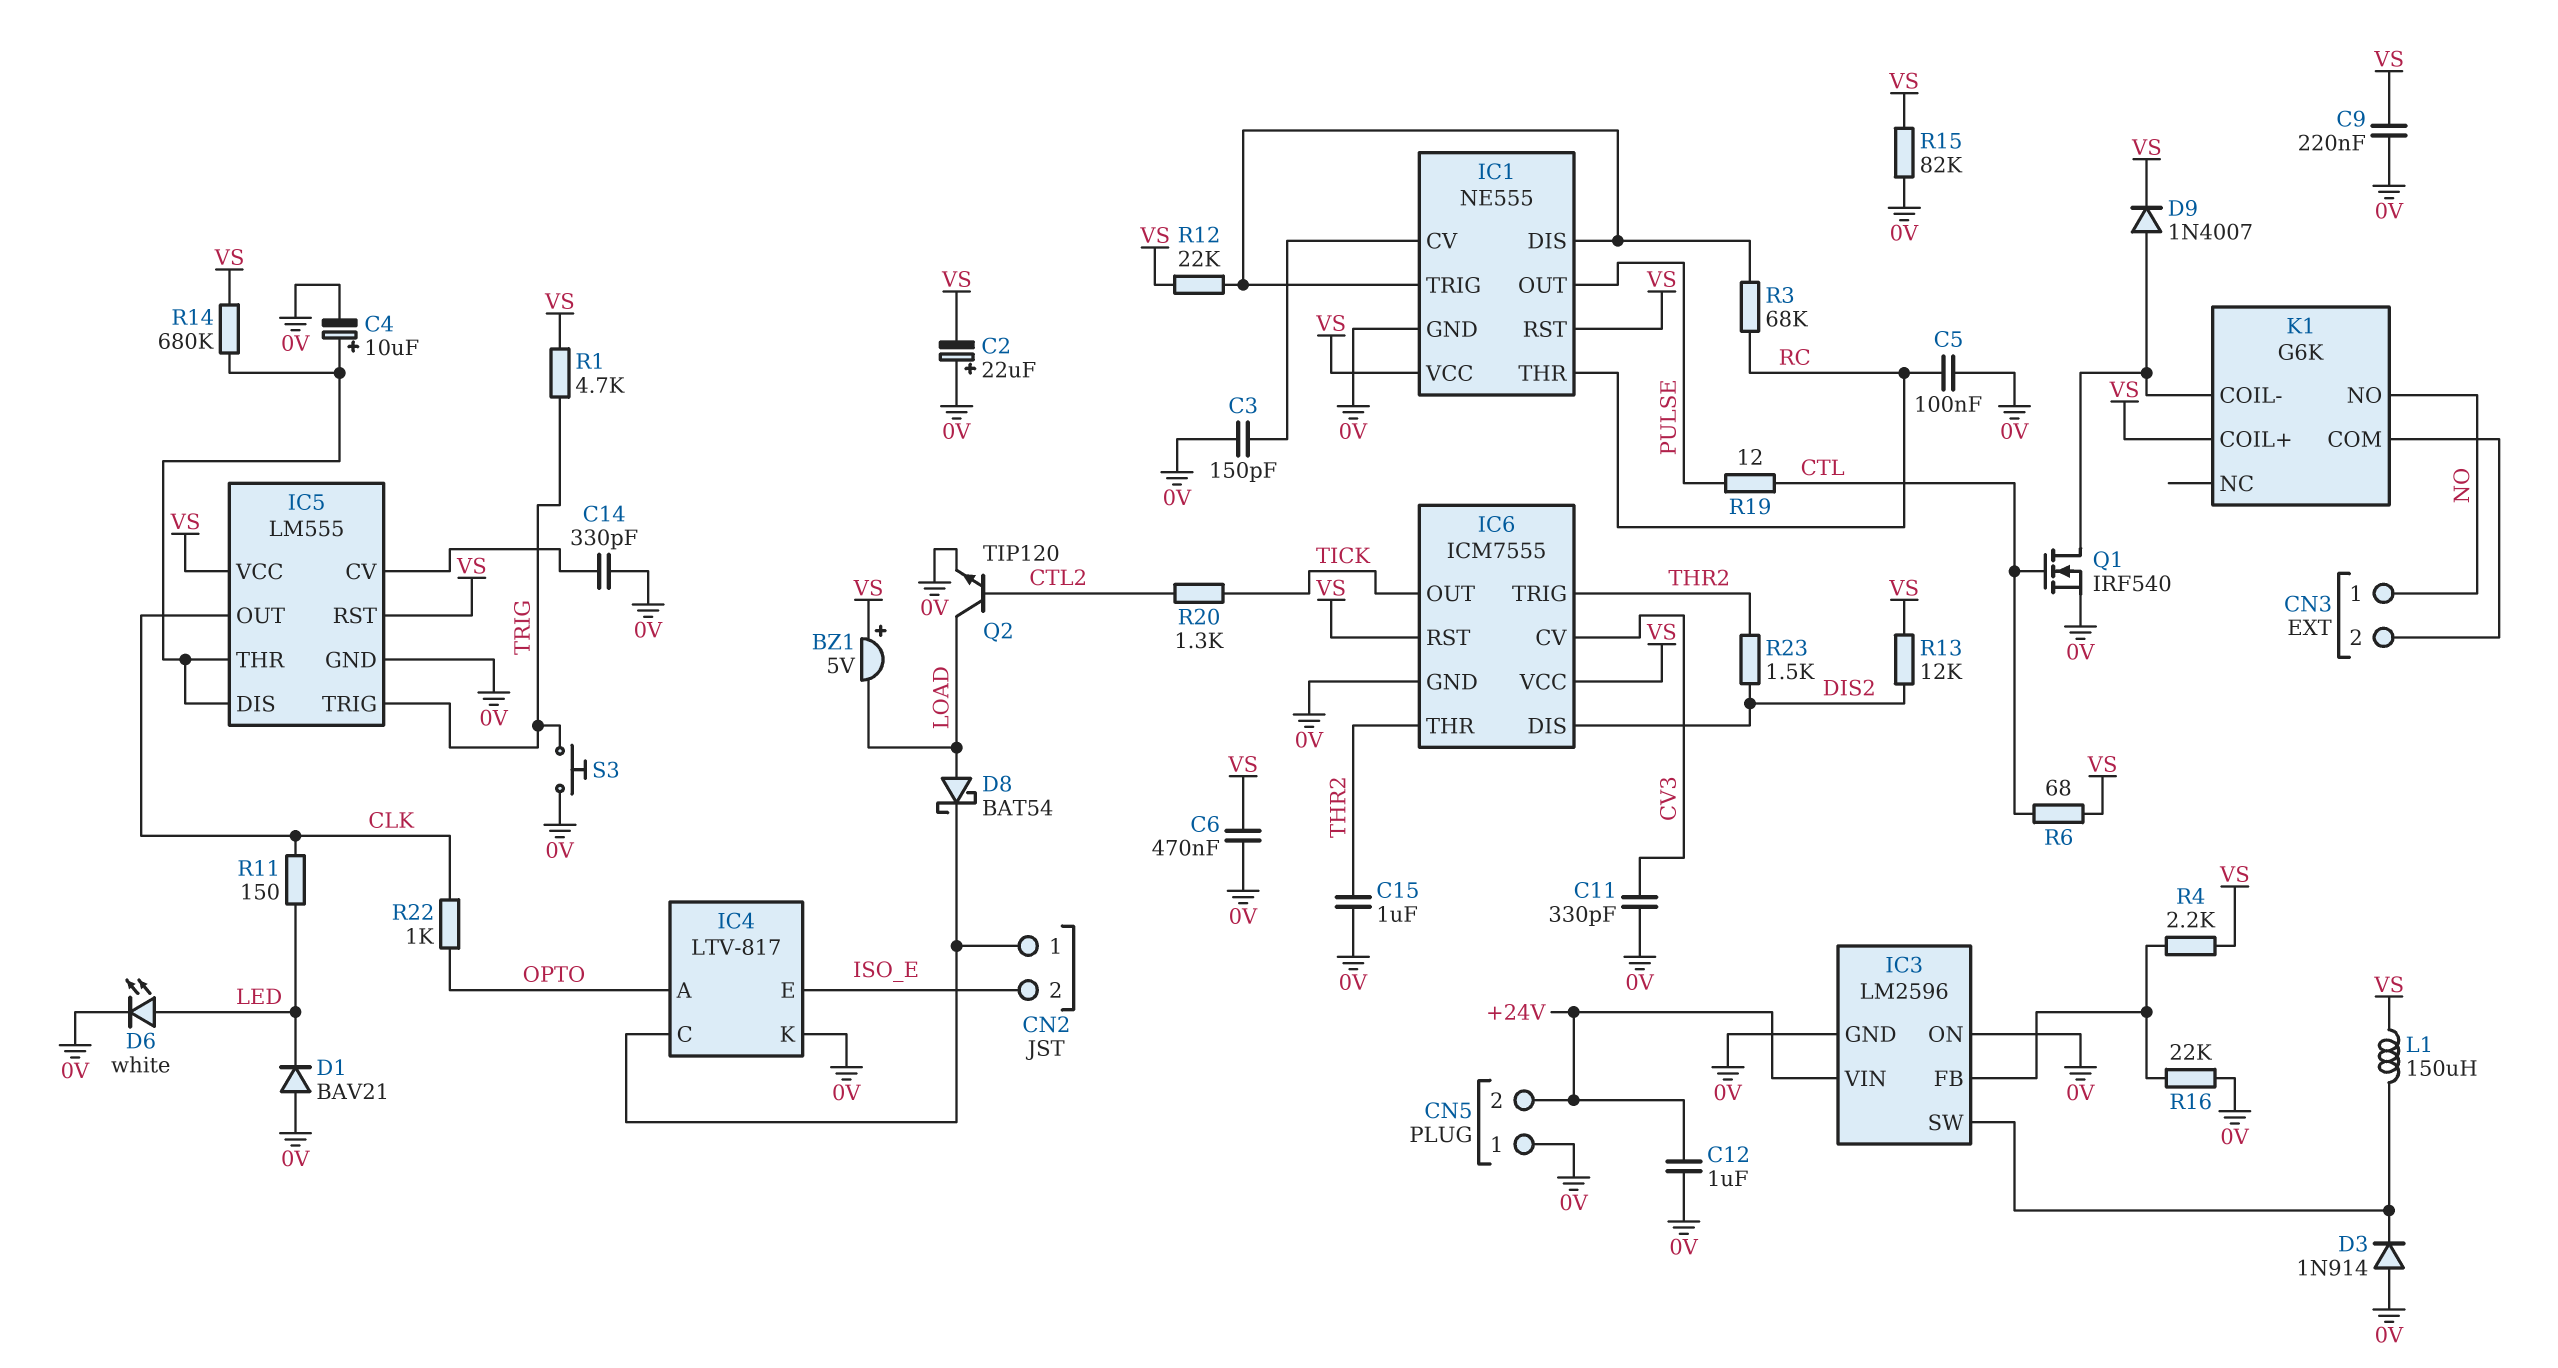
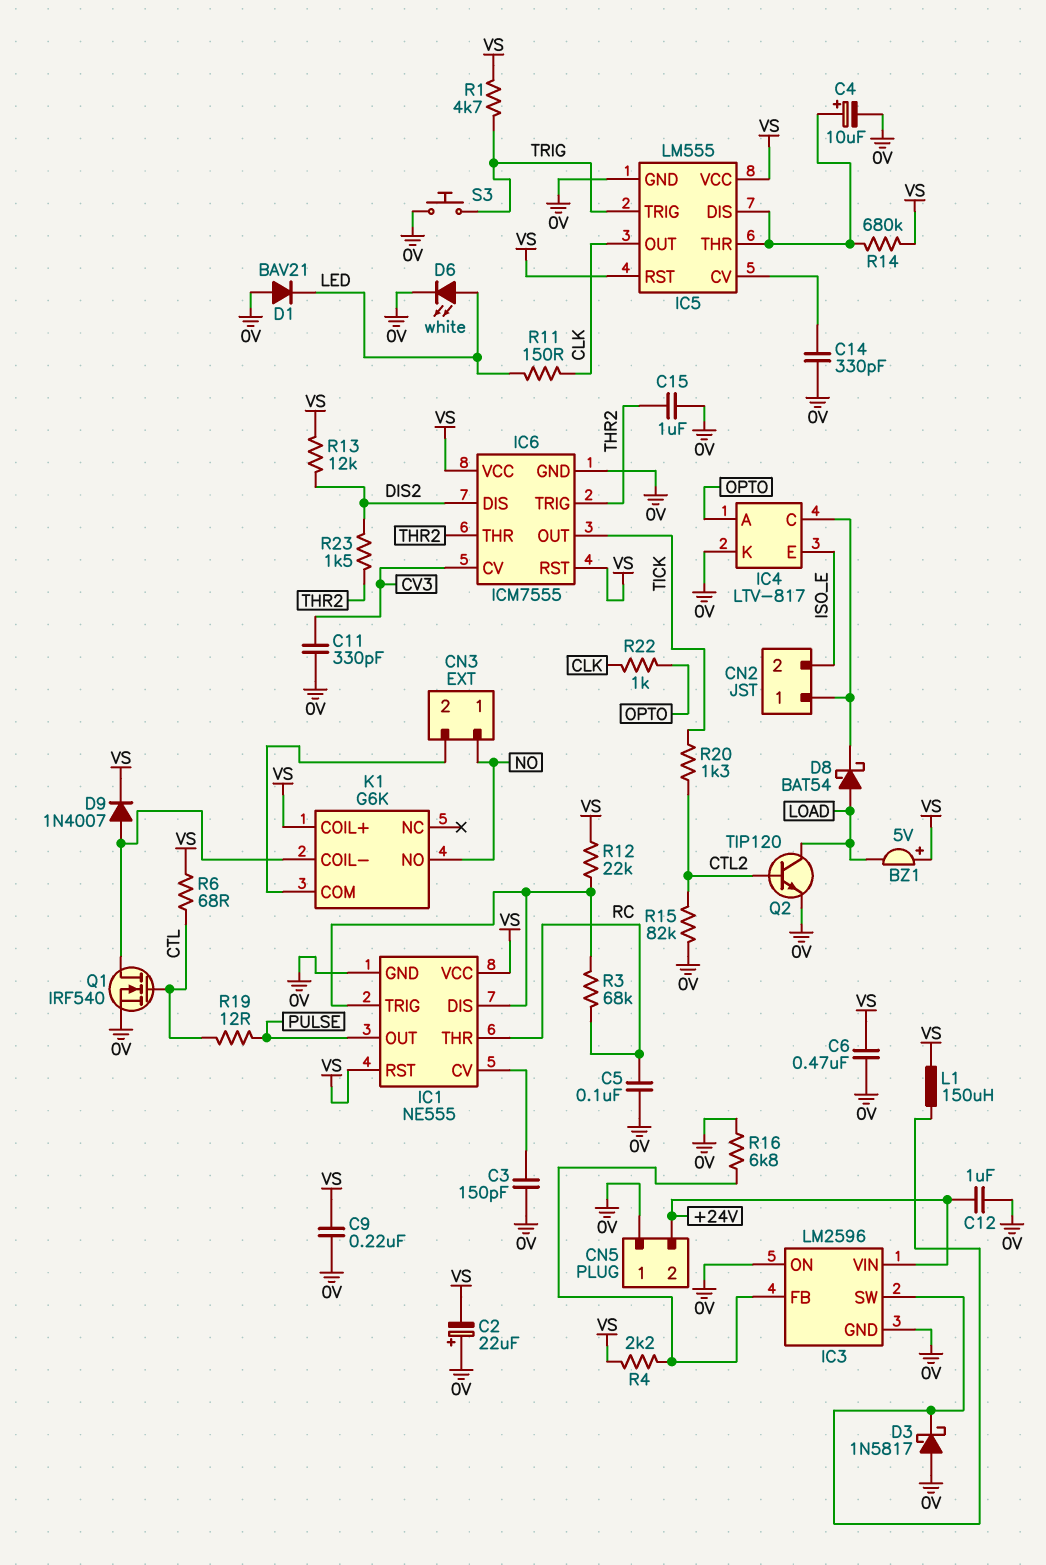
D3: diode 1N914 (A 0V, K IC3/SW) -> schottky 1N5817 (A 0V, K IC3/SW)
R15: 82k (0V, VS) -> 82k (0V, CTL2)
R16: 22k (0V, IC3/FB) -> 6.8k (0V, IC3/FB)

